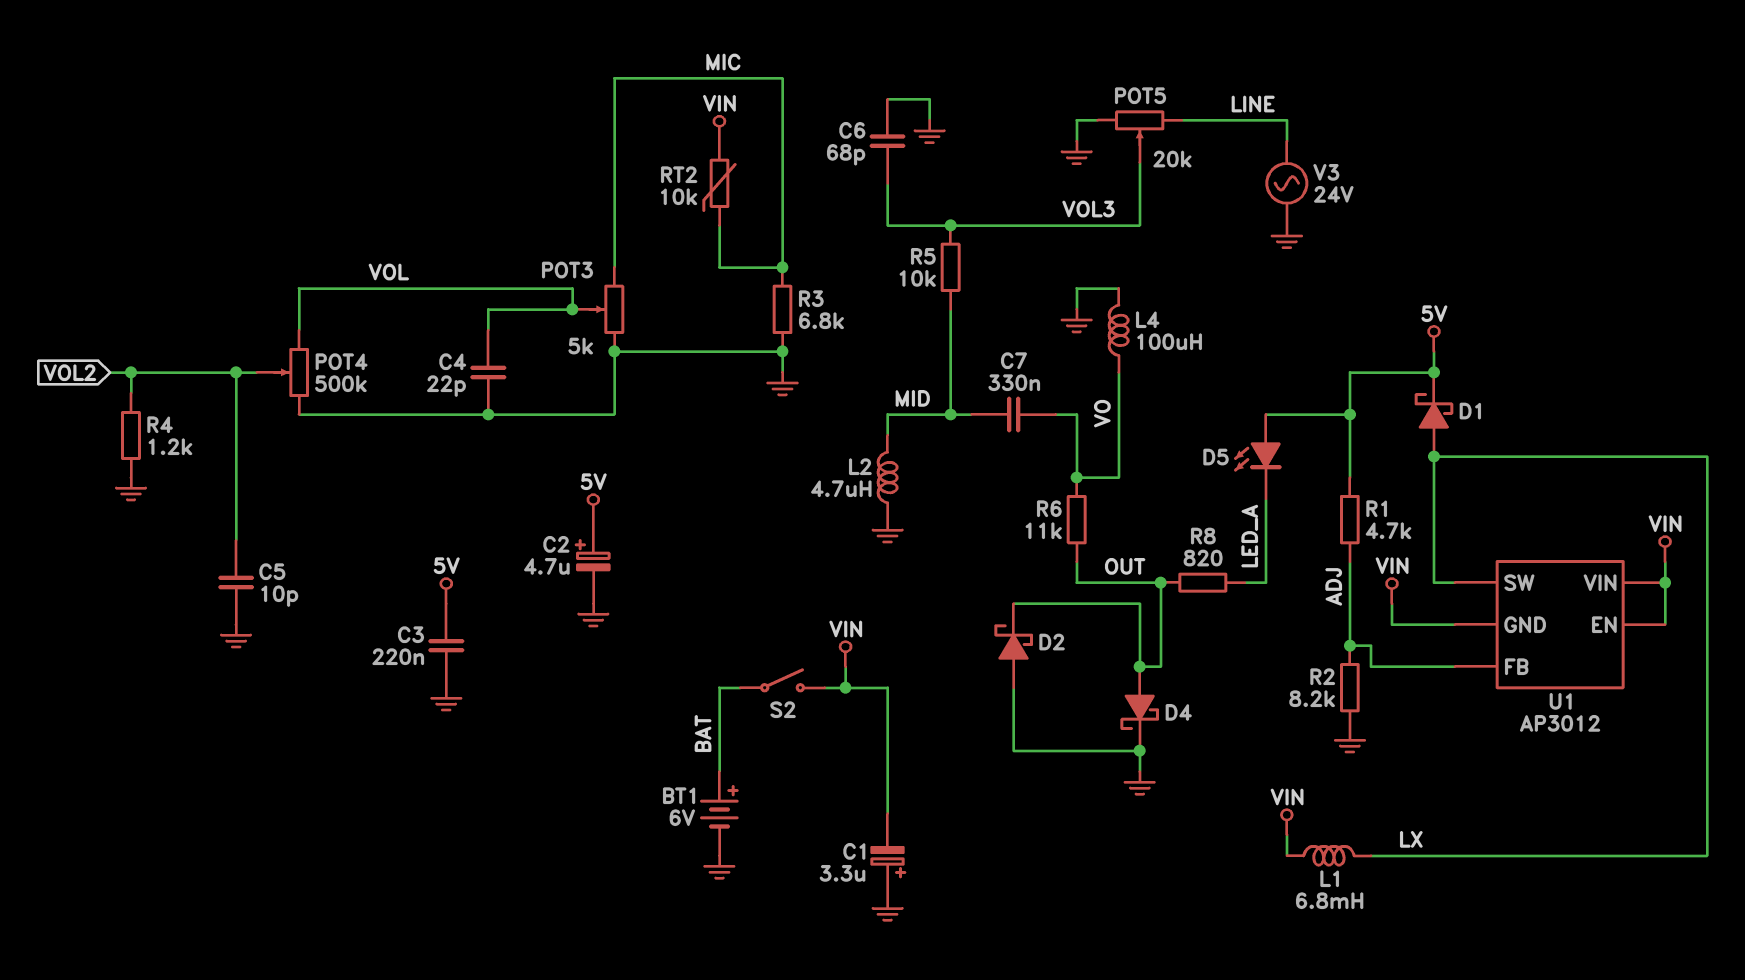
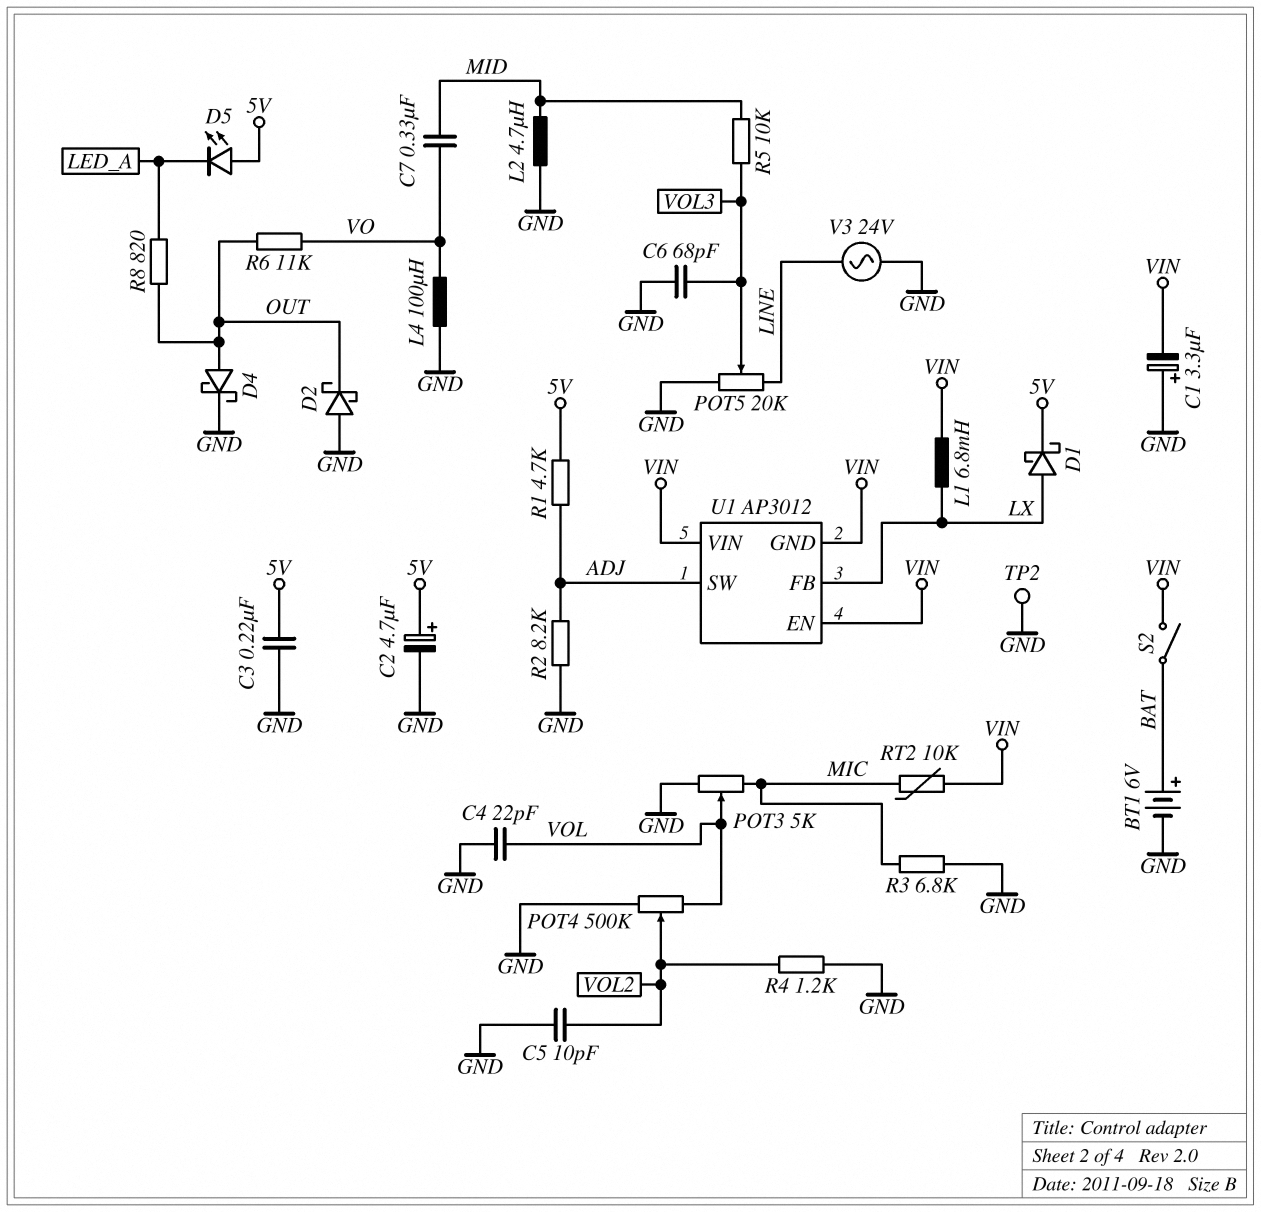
TP2: none -> test point (GND)
U1 pin FB: ADJ -> LX
U1 pin SW: LX -> ADJ

